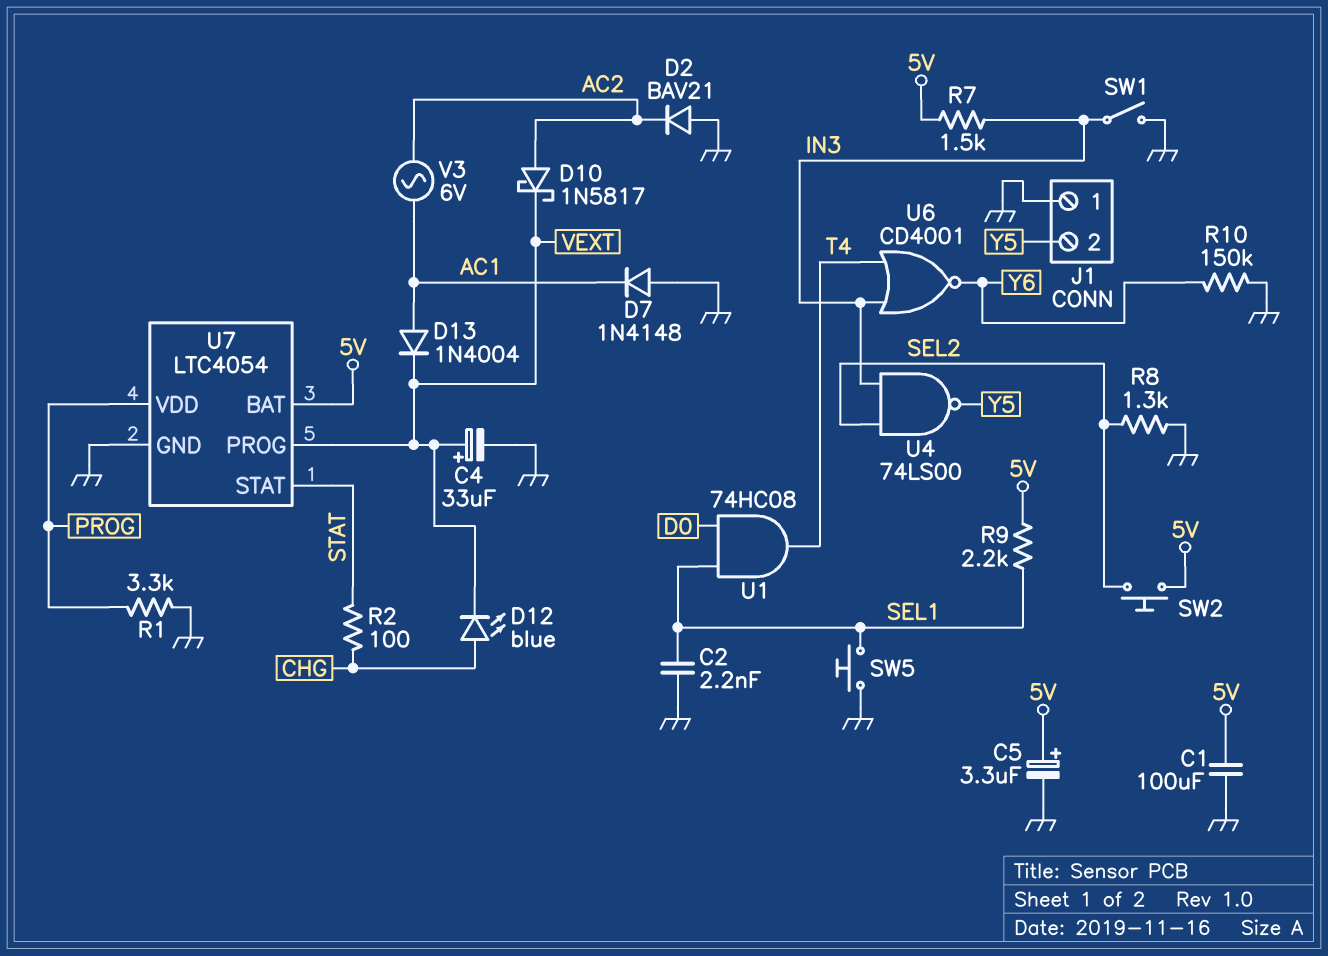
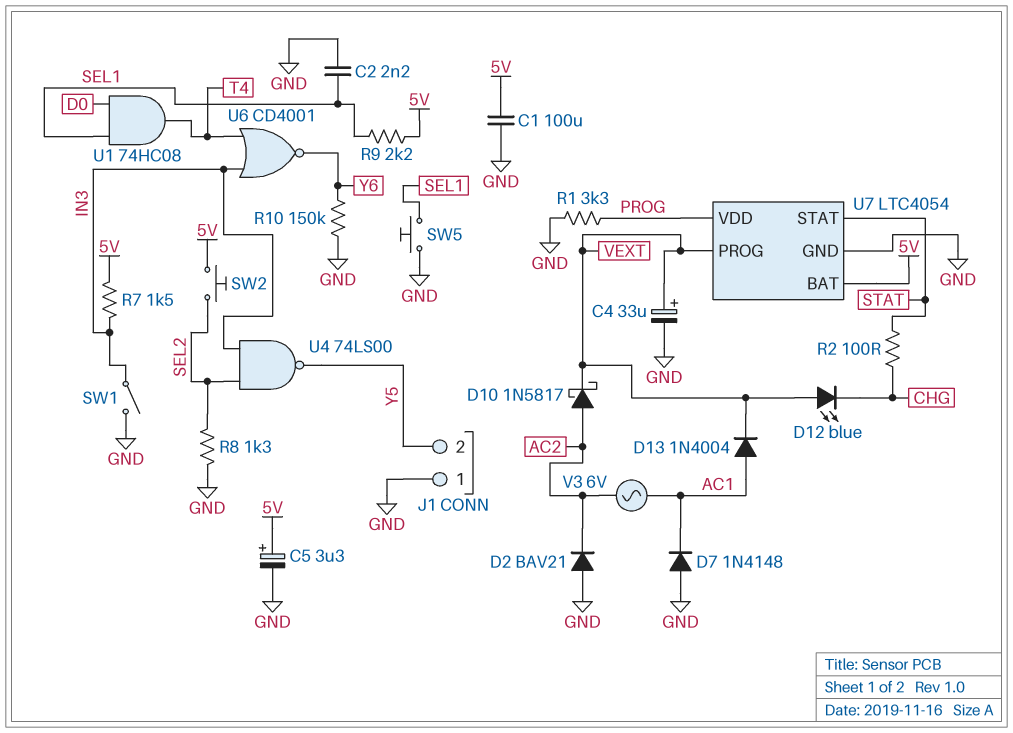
D12: LED blue (A CHG, K VEXT) -> LED blue (A VEXT, K CHG)

